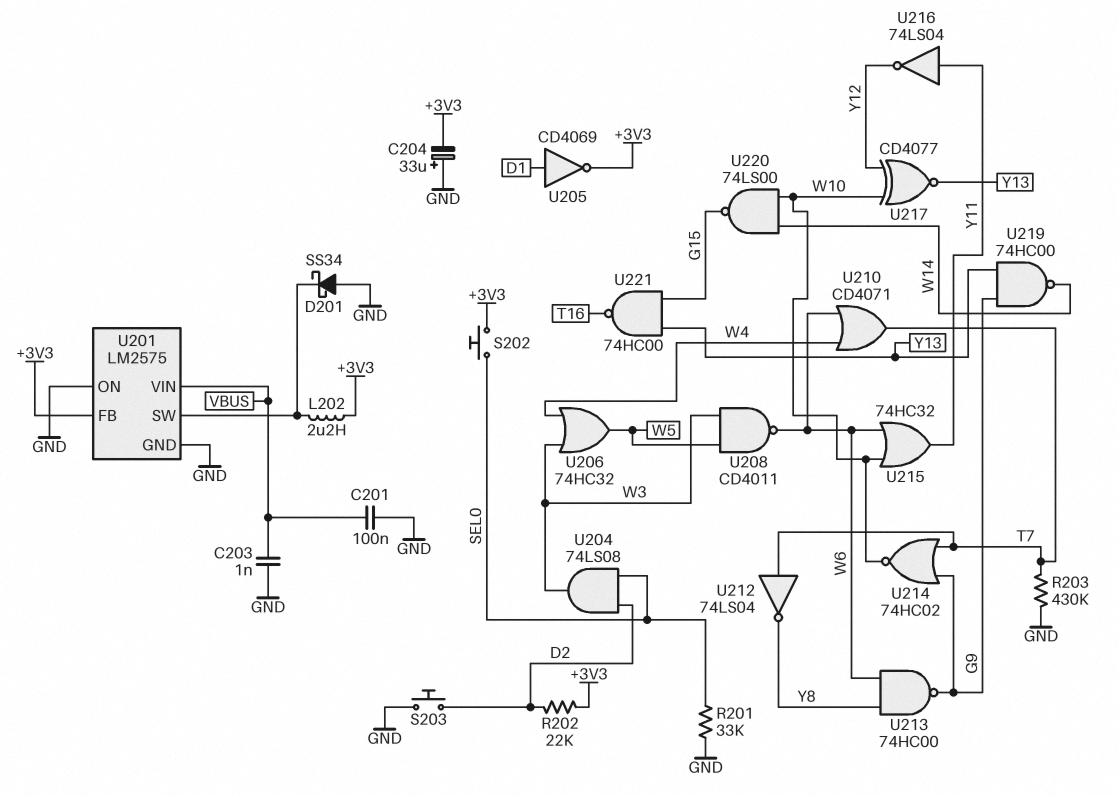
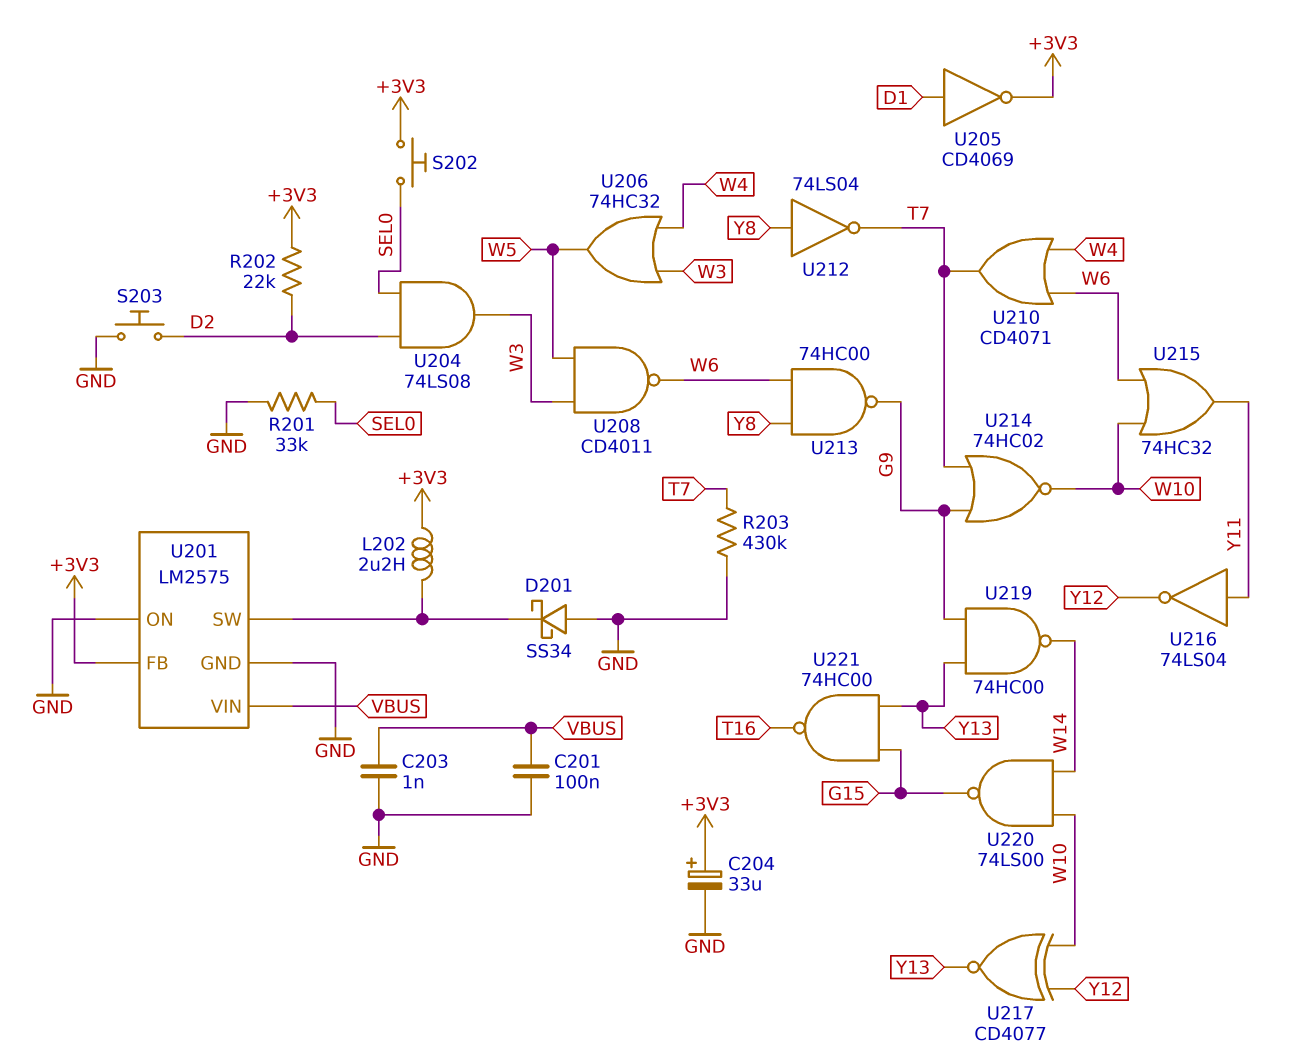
C204: 33uF (plus GND, minus +3V3) -> 33uF (plus +3V3, minus GND)
U212: NOT 74LS04 (in T7, out Y8) -> NOT 74LS04 (in Y8, out T7)

